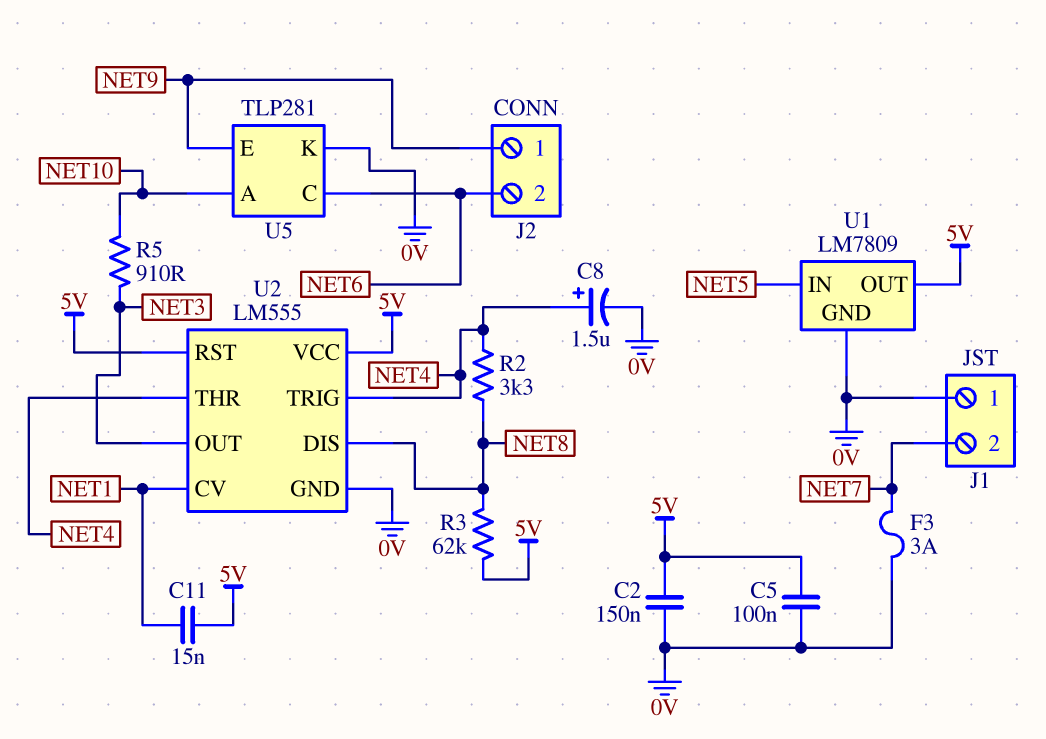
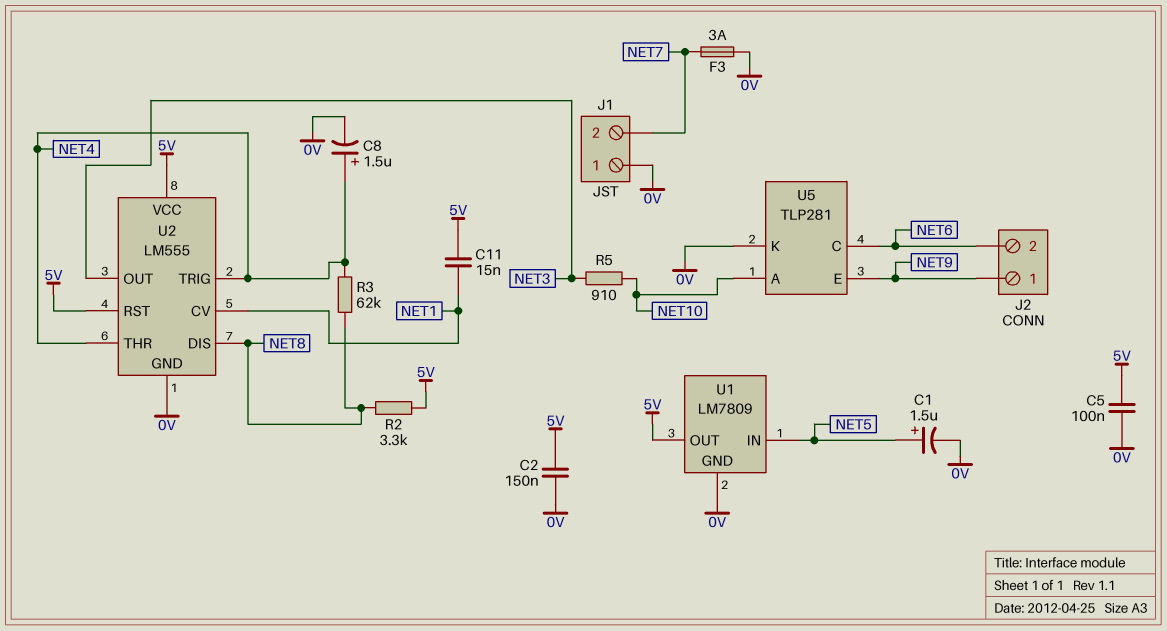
C1: none -> 1.5uF (plus NET5, minus 0V)
R2: 3.3k (NET4, NET8) -> 3.3k (5V, NET8)
R3: 62k (5V, NET8) -> 62k (NET4, NET8)

